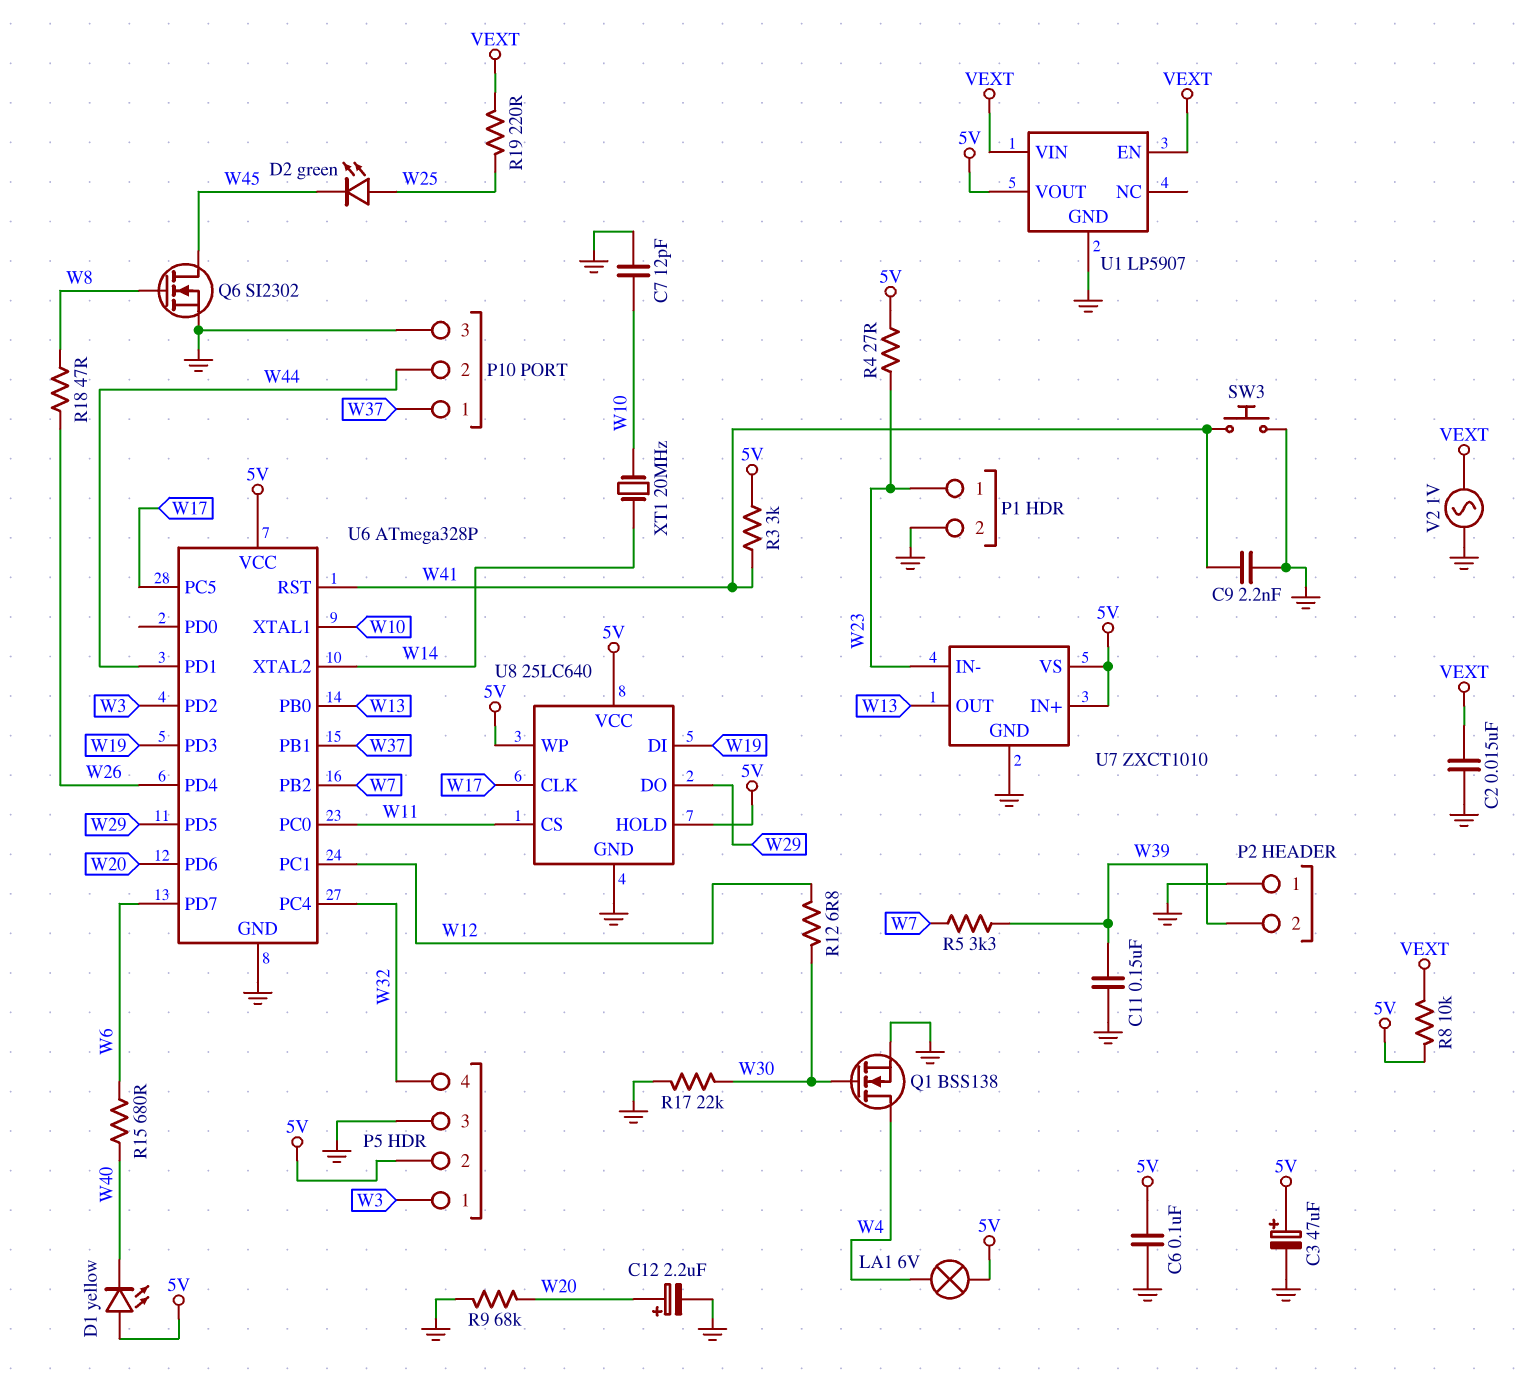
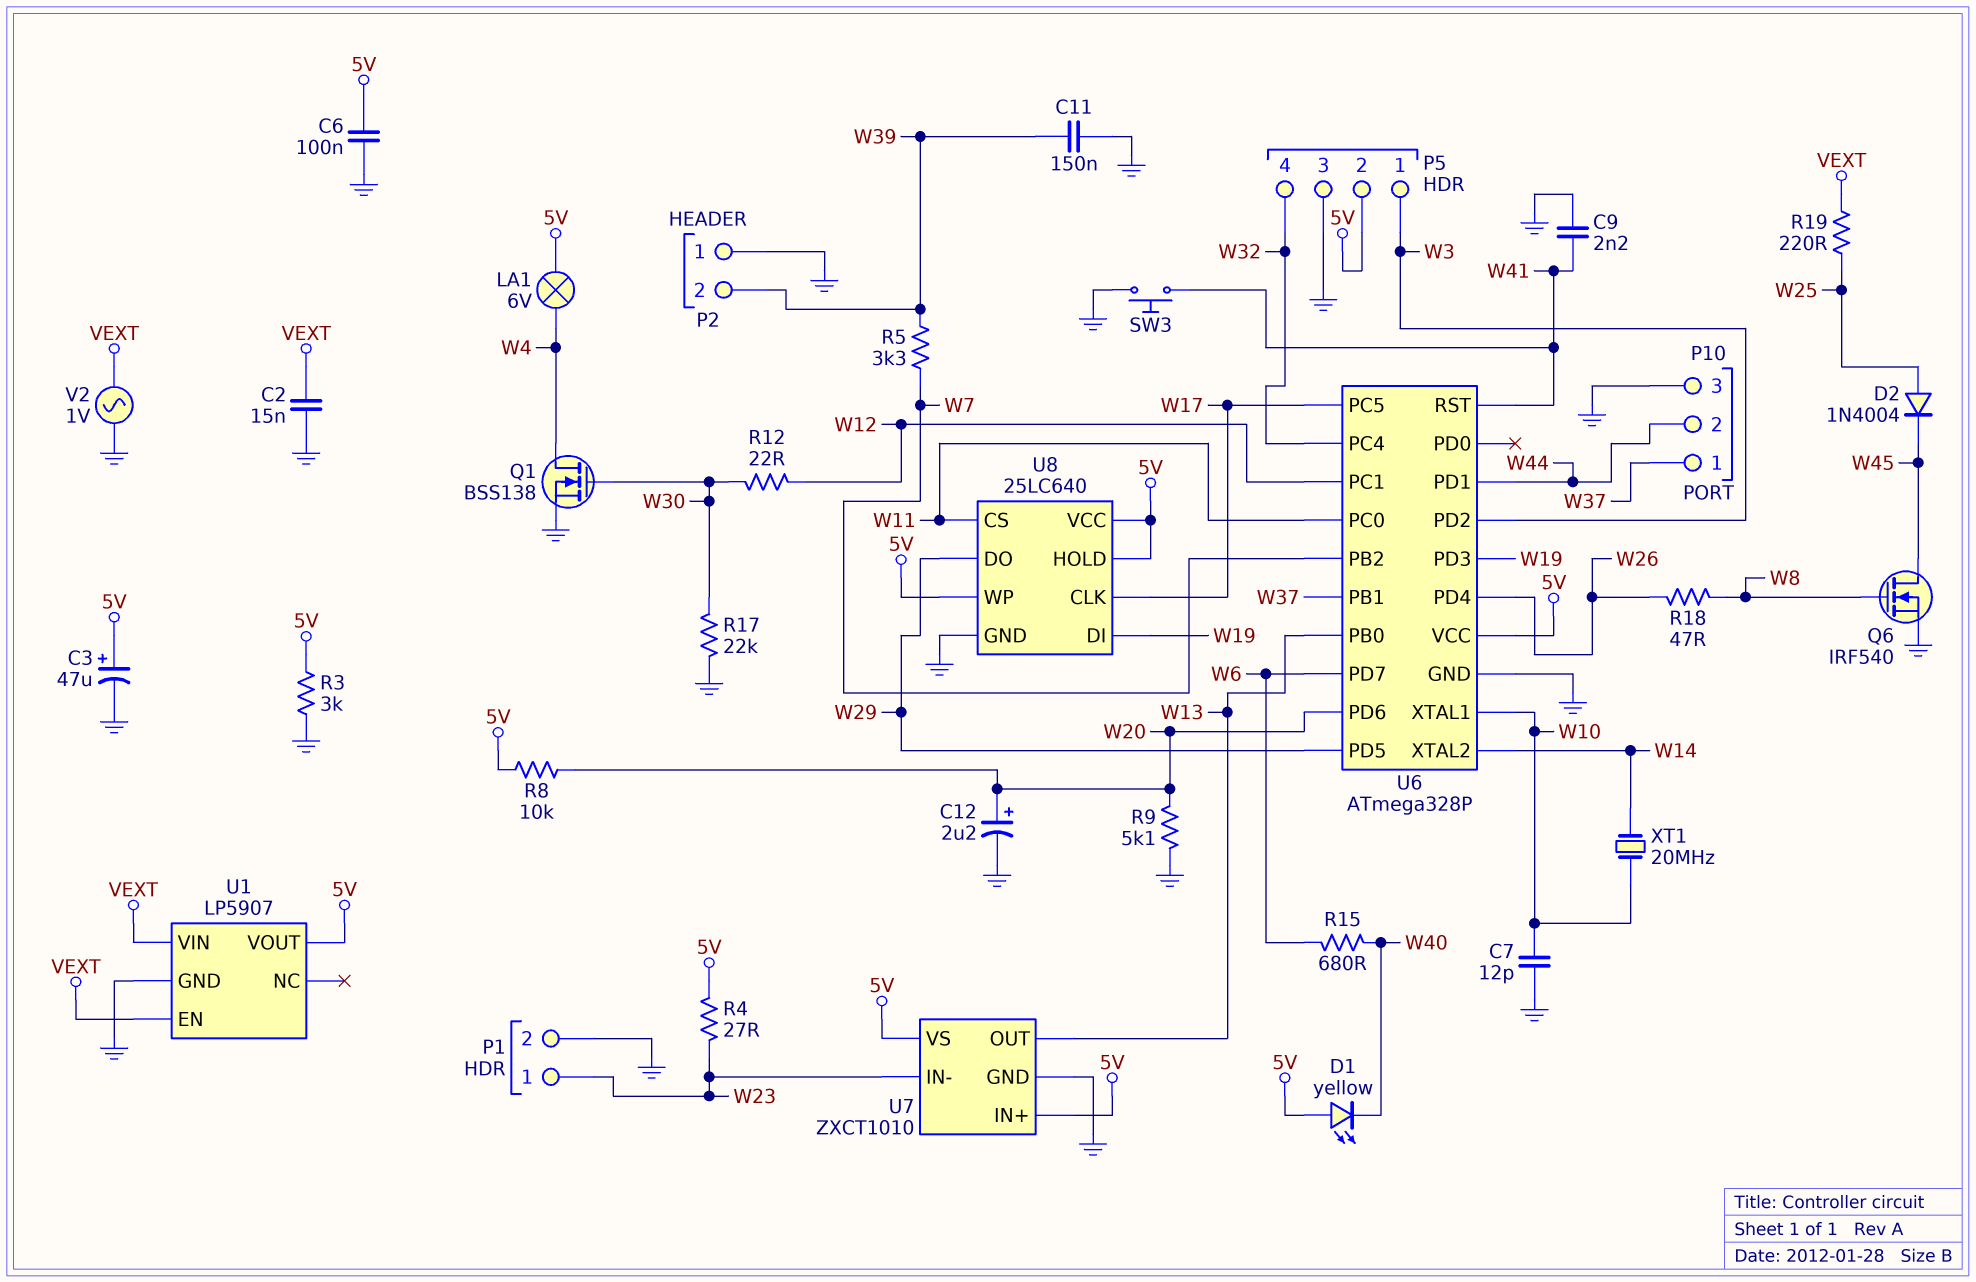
D2: LED green (A W25, K W45) -> diode 1N4004 (A W25, K W45)
Q6: NMOS SI2302 (G W8, D W45, S GND) -> NMOS IRF540 (G W8, D W45, S GND)
R3: 3k (5V, W41) -> 3k (5V, GND)
R8: 10k (5V, VEXT) -> 10k (5V, W20)
R9: 68k (GND, W20) -> 5.1k (GND, W20)
R12: 6.8 (W12, W30) -> 22 (W12, W30)

